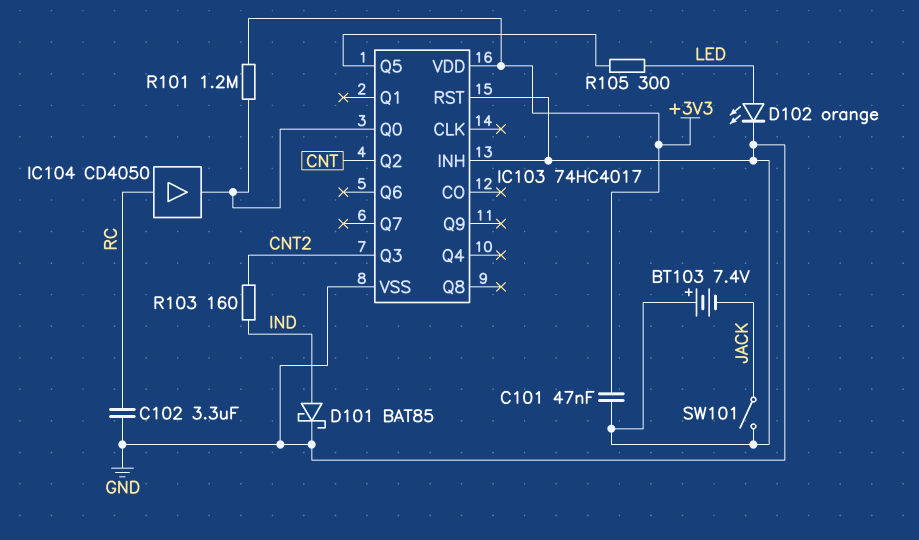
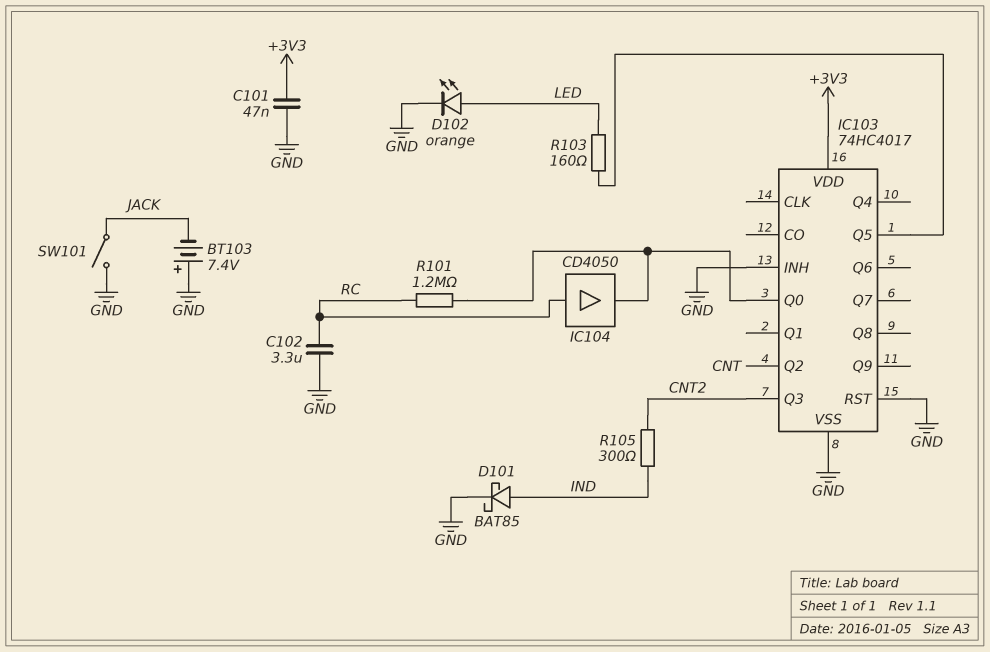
R101: 1.2M (+3V3, IC103/Q0) -> 1.2M (IC103/Q0, RC)
R103: 160 (CNT2, IND) -> 160 (IC103/Q5, LED)
R105: 300 (IC103/Q5, LED) -> 300 (CNT2, IND)

